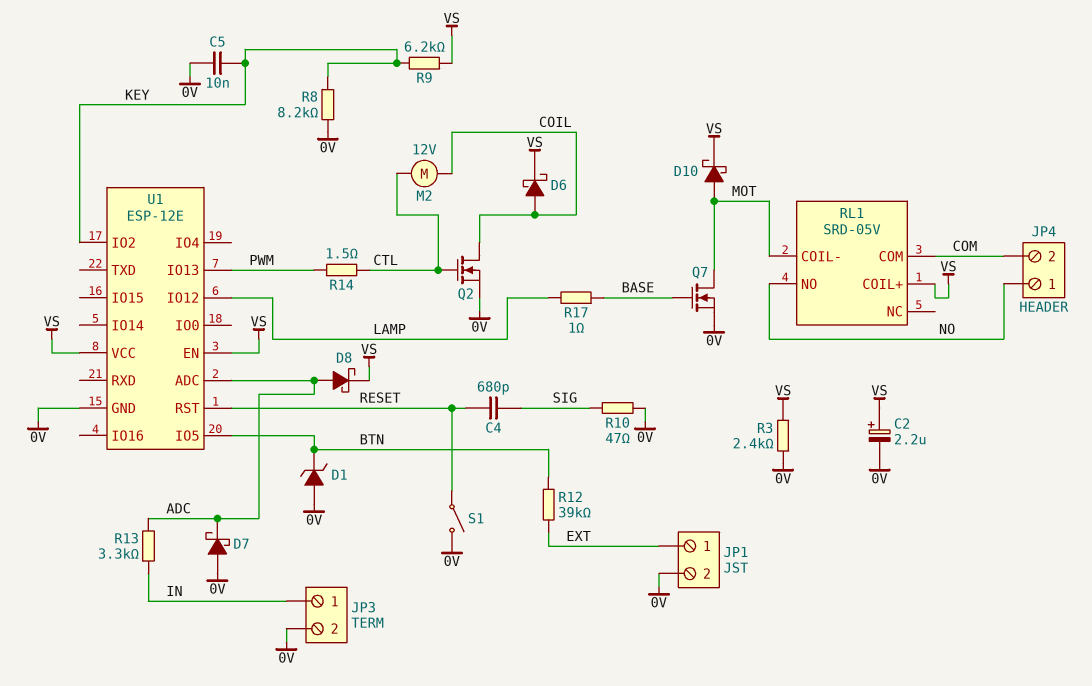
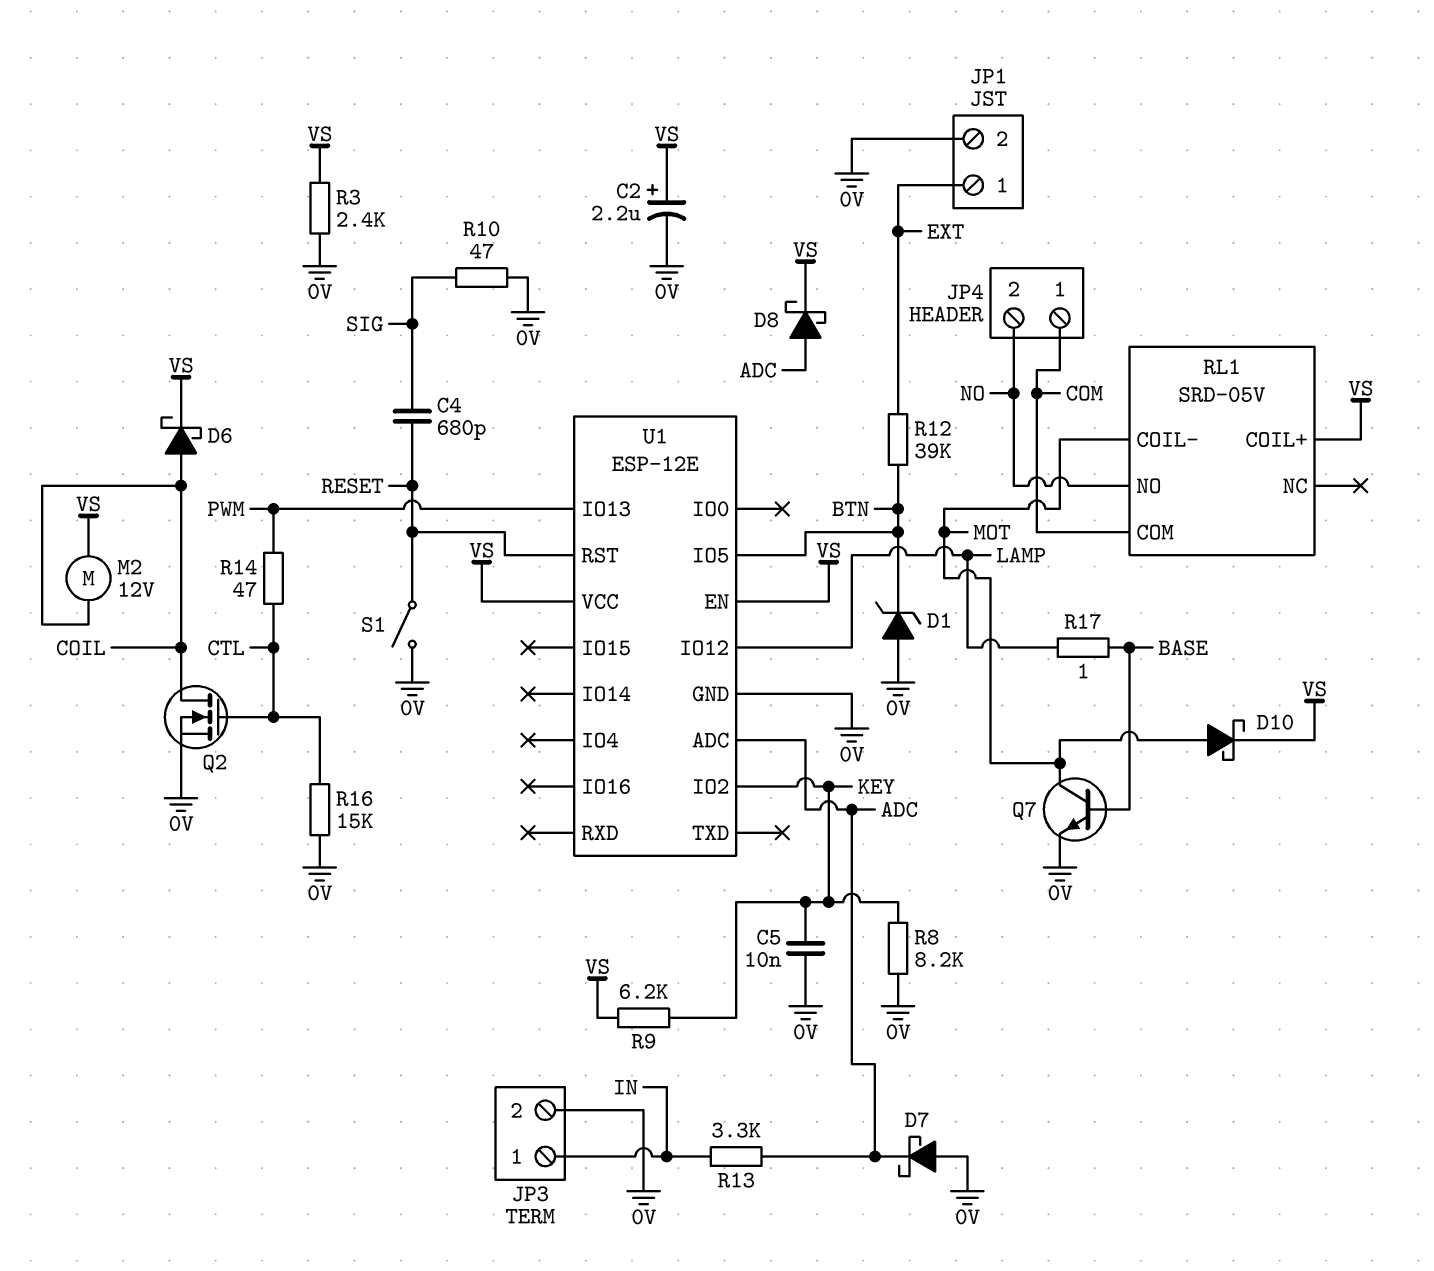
JP4 pin 1: NO -> COM
JP4 pin 2: COM -> NO
M2: motor 12V (COIL, CTL) -> motor 12V (COIL, VS)
Q7: NMOS (G BASE, D MOT, S 0V) -> NPN (B BASE, C MOT, E 0V)
R14: 1.5 (CTL, PWM) -> 47 (CTL, PWM)
R16: none -> 15k (0V, CTL)

